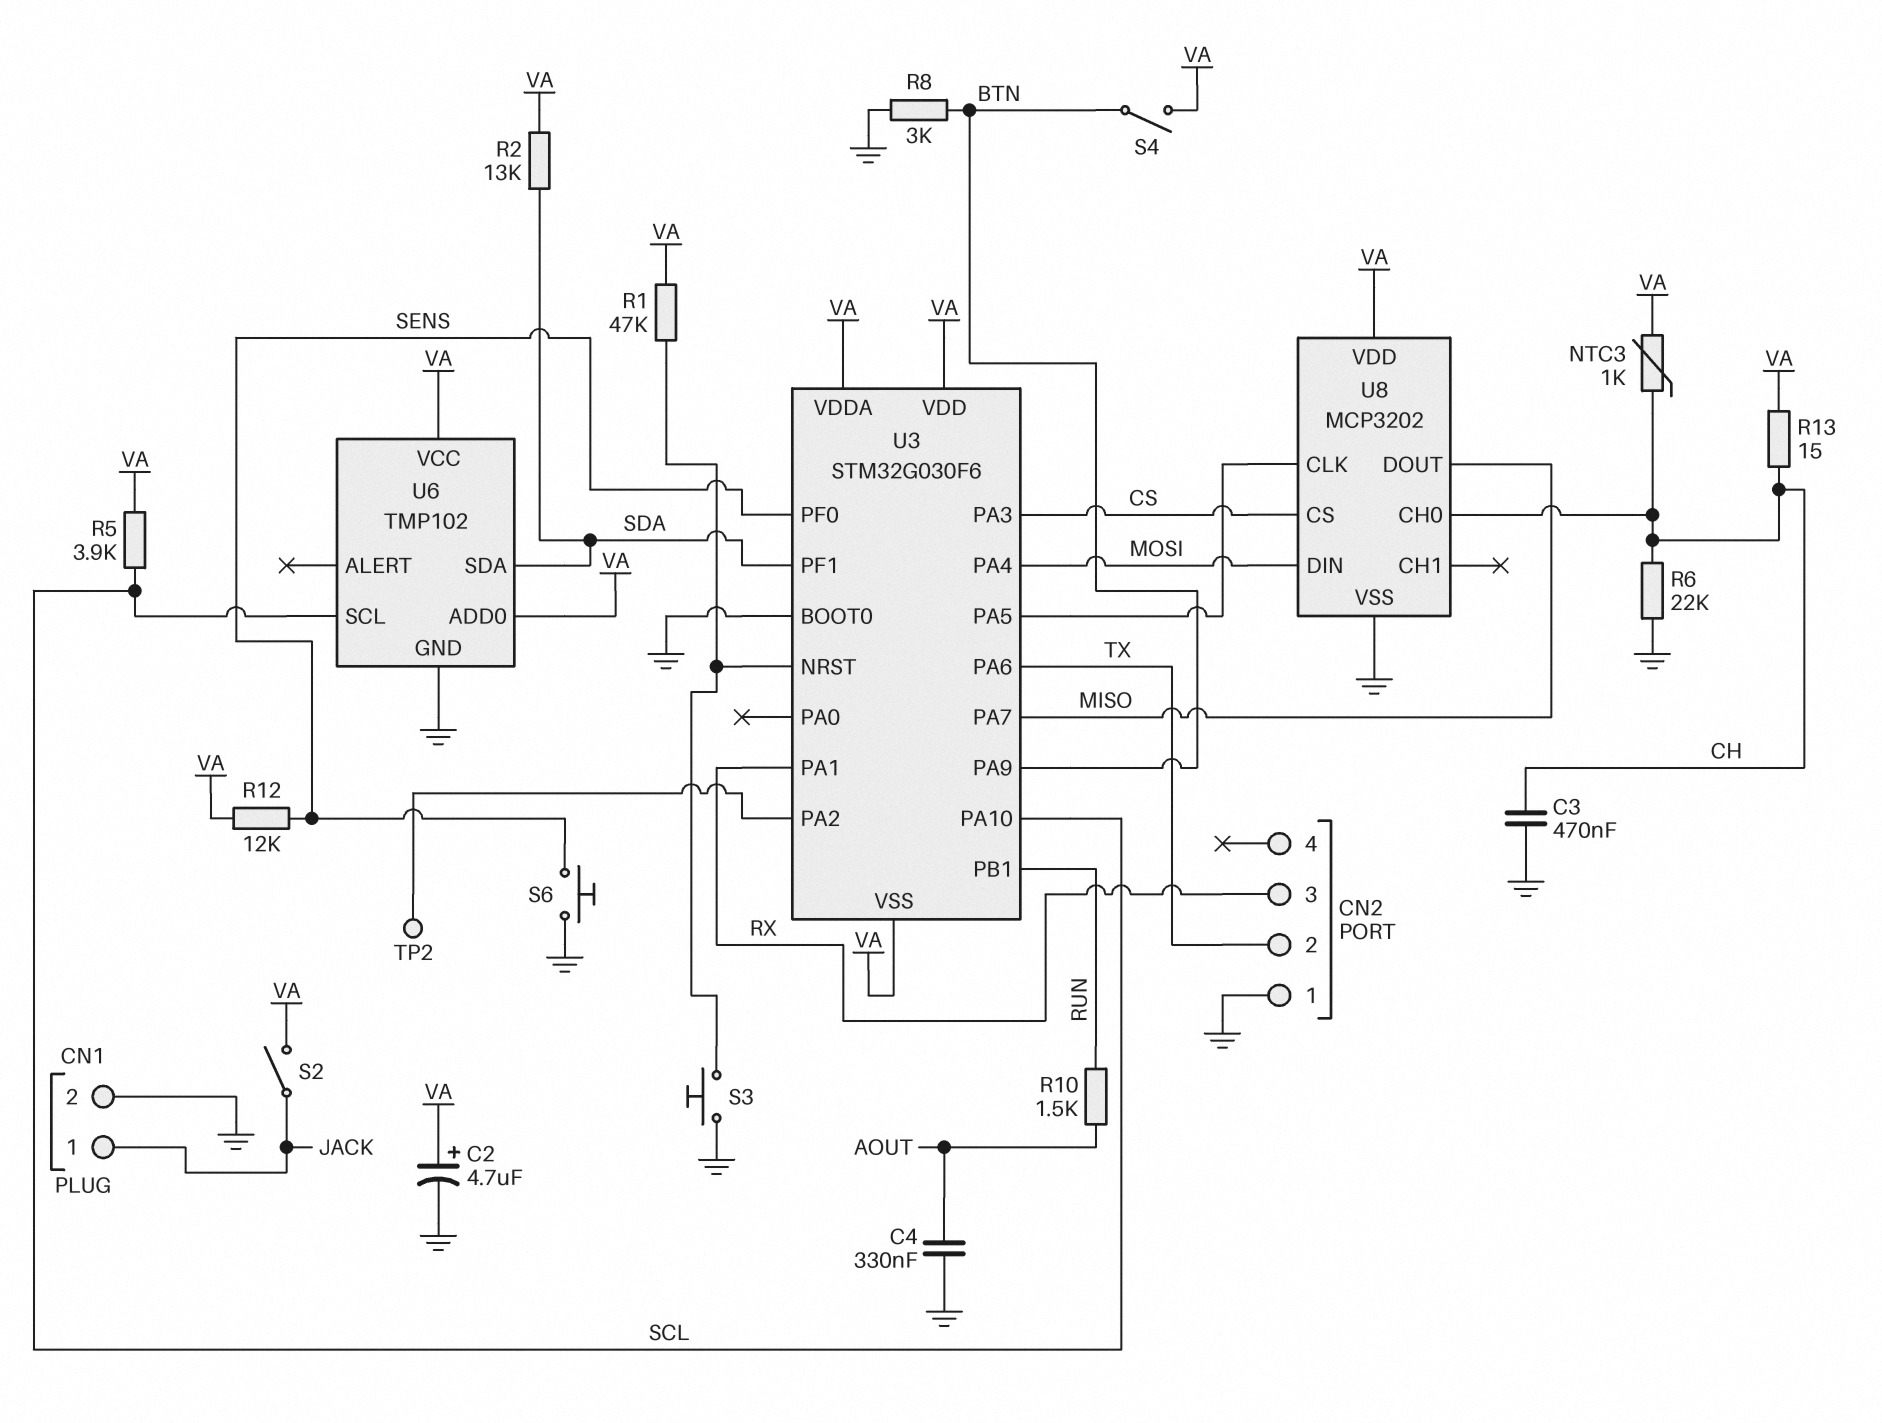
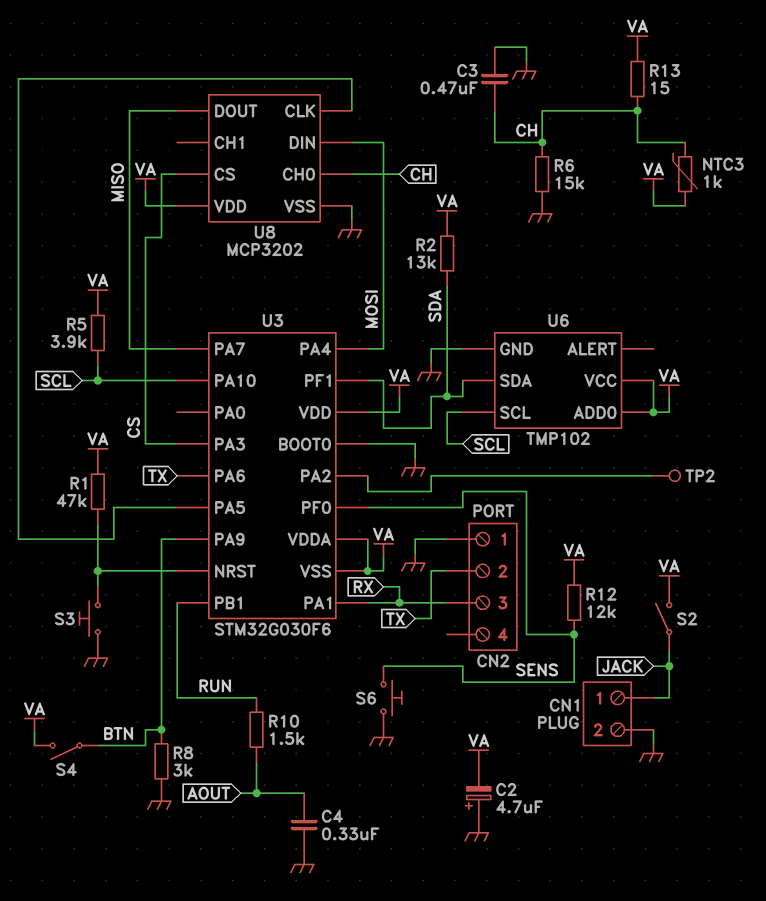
C2: 4.7uF (plus VA, minus GND) -> 4.7uF (plus GND, minus VA)
R6: 22k (CH, GND) -> 15k (CH, GND)

